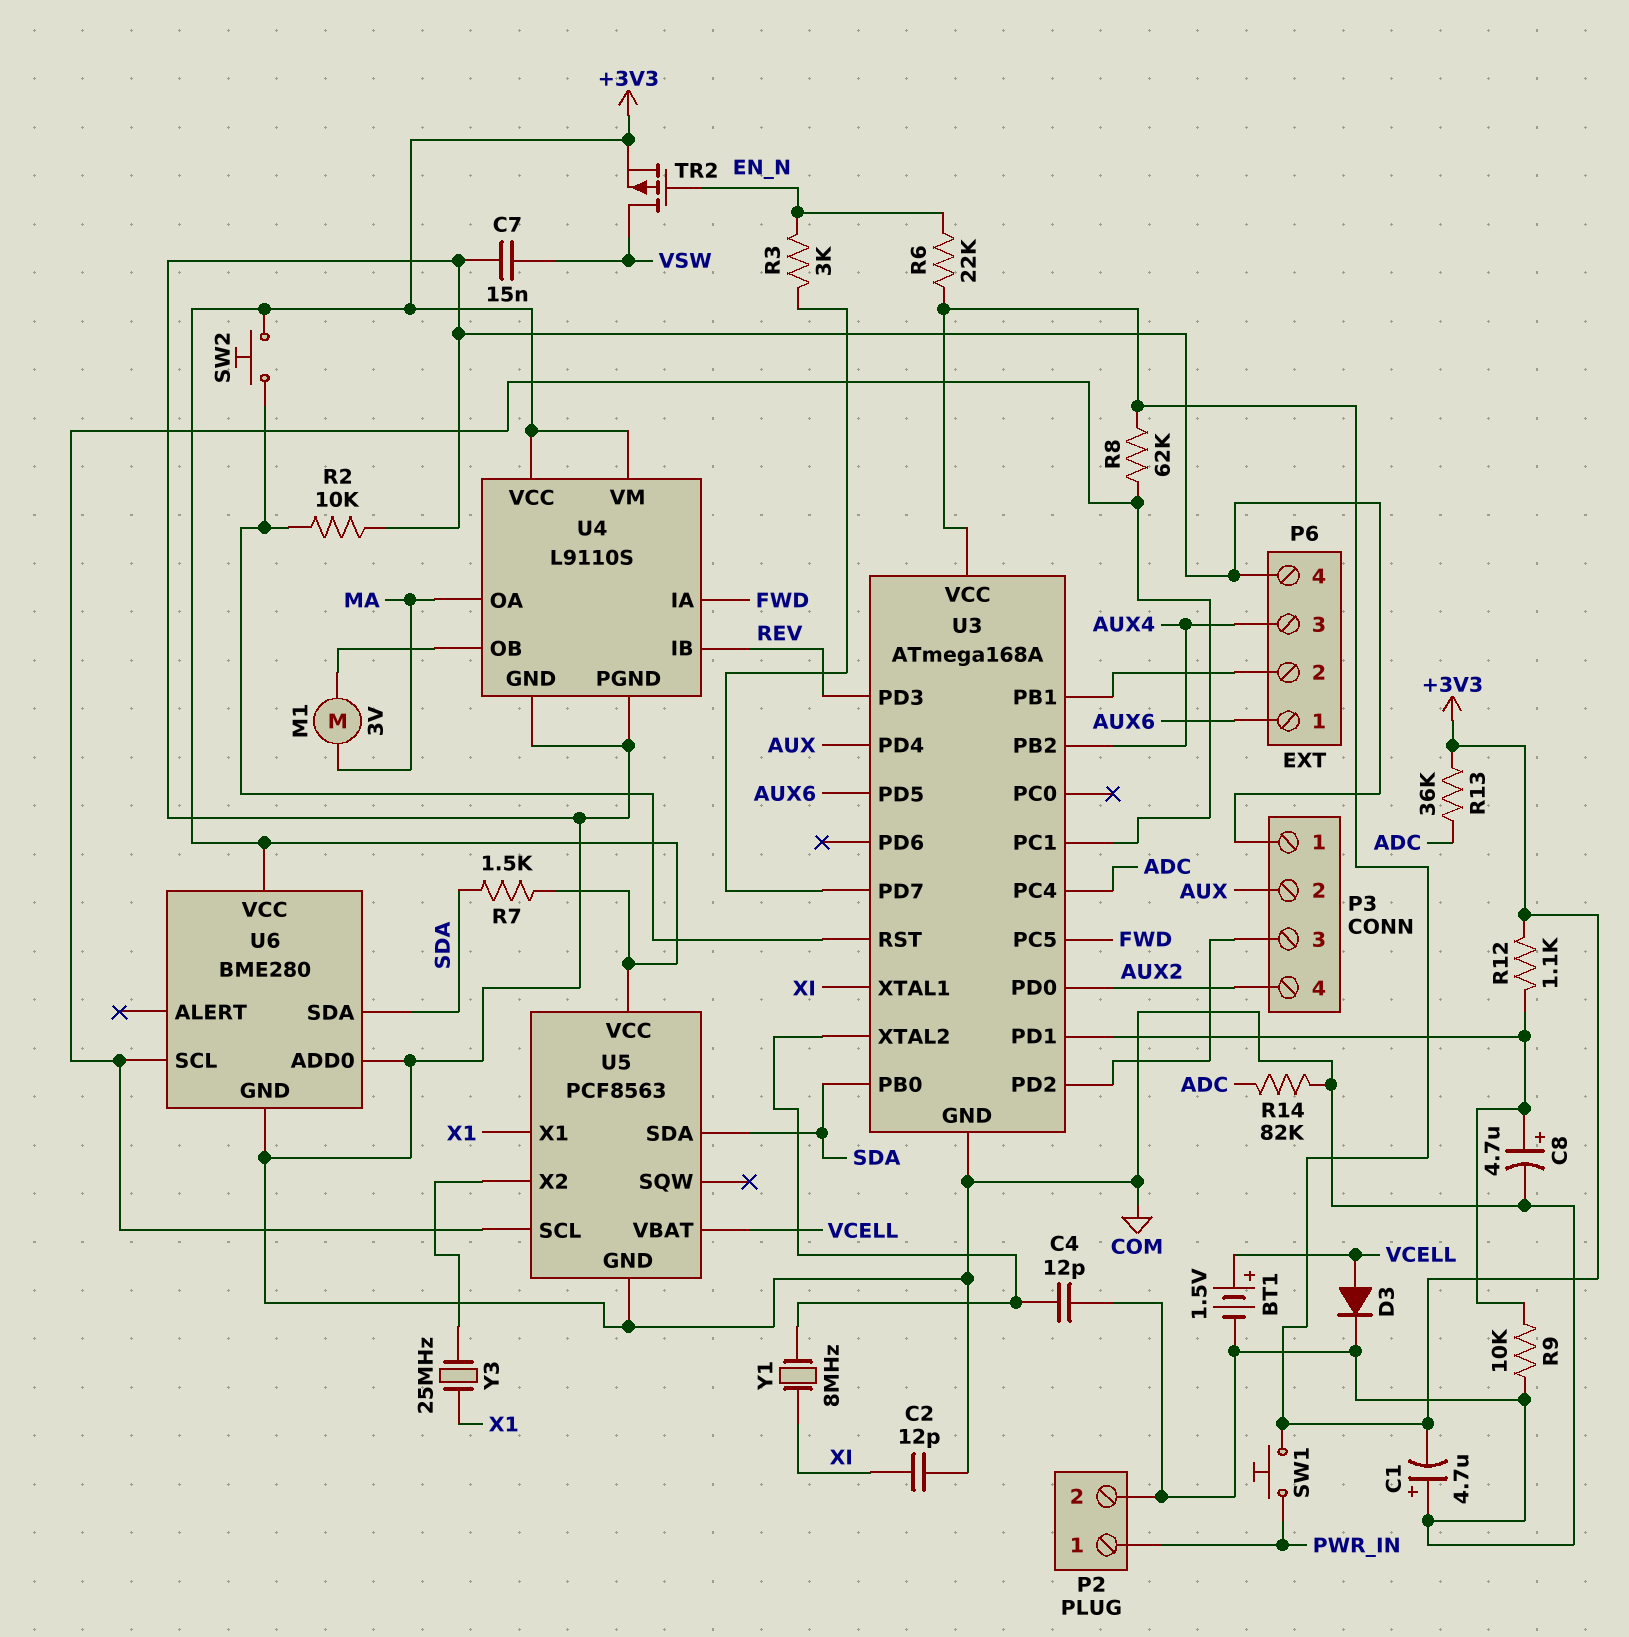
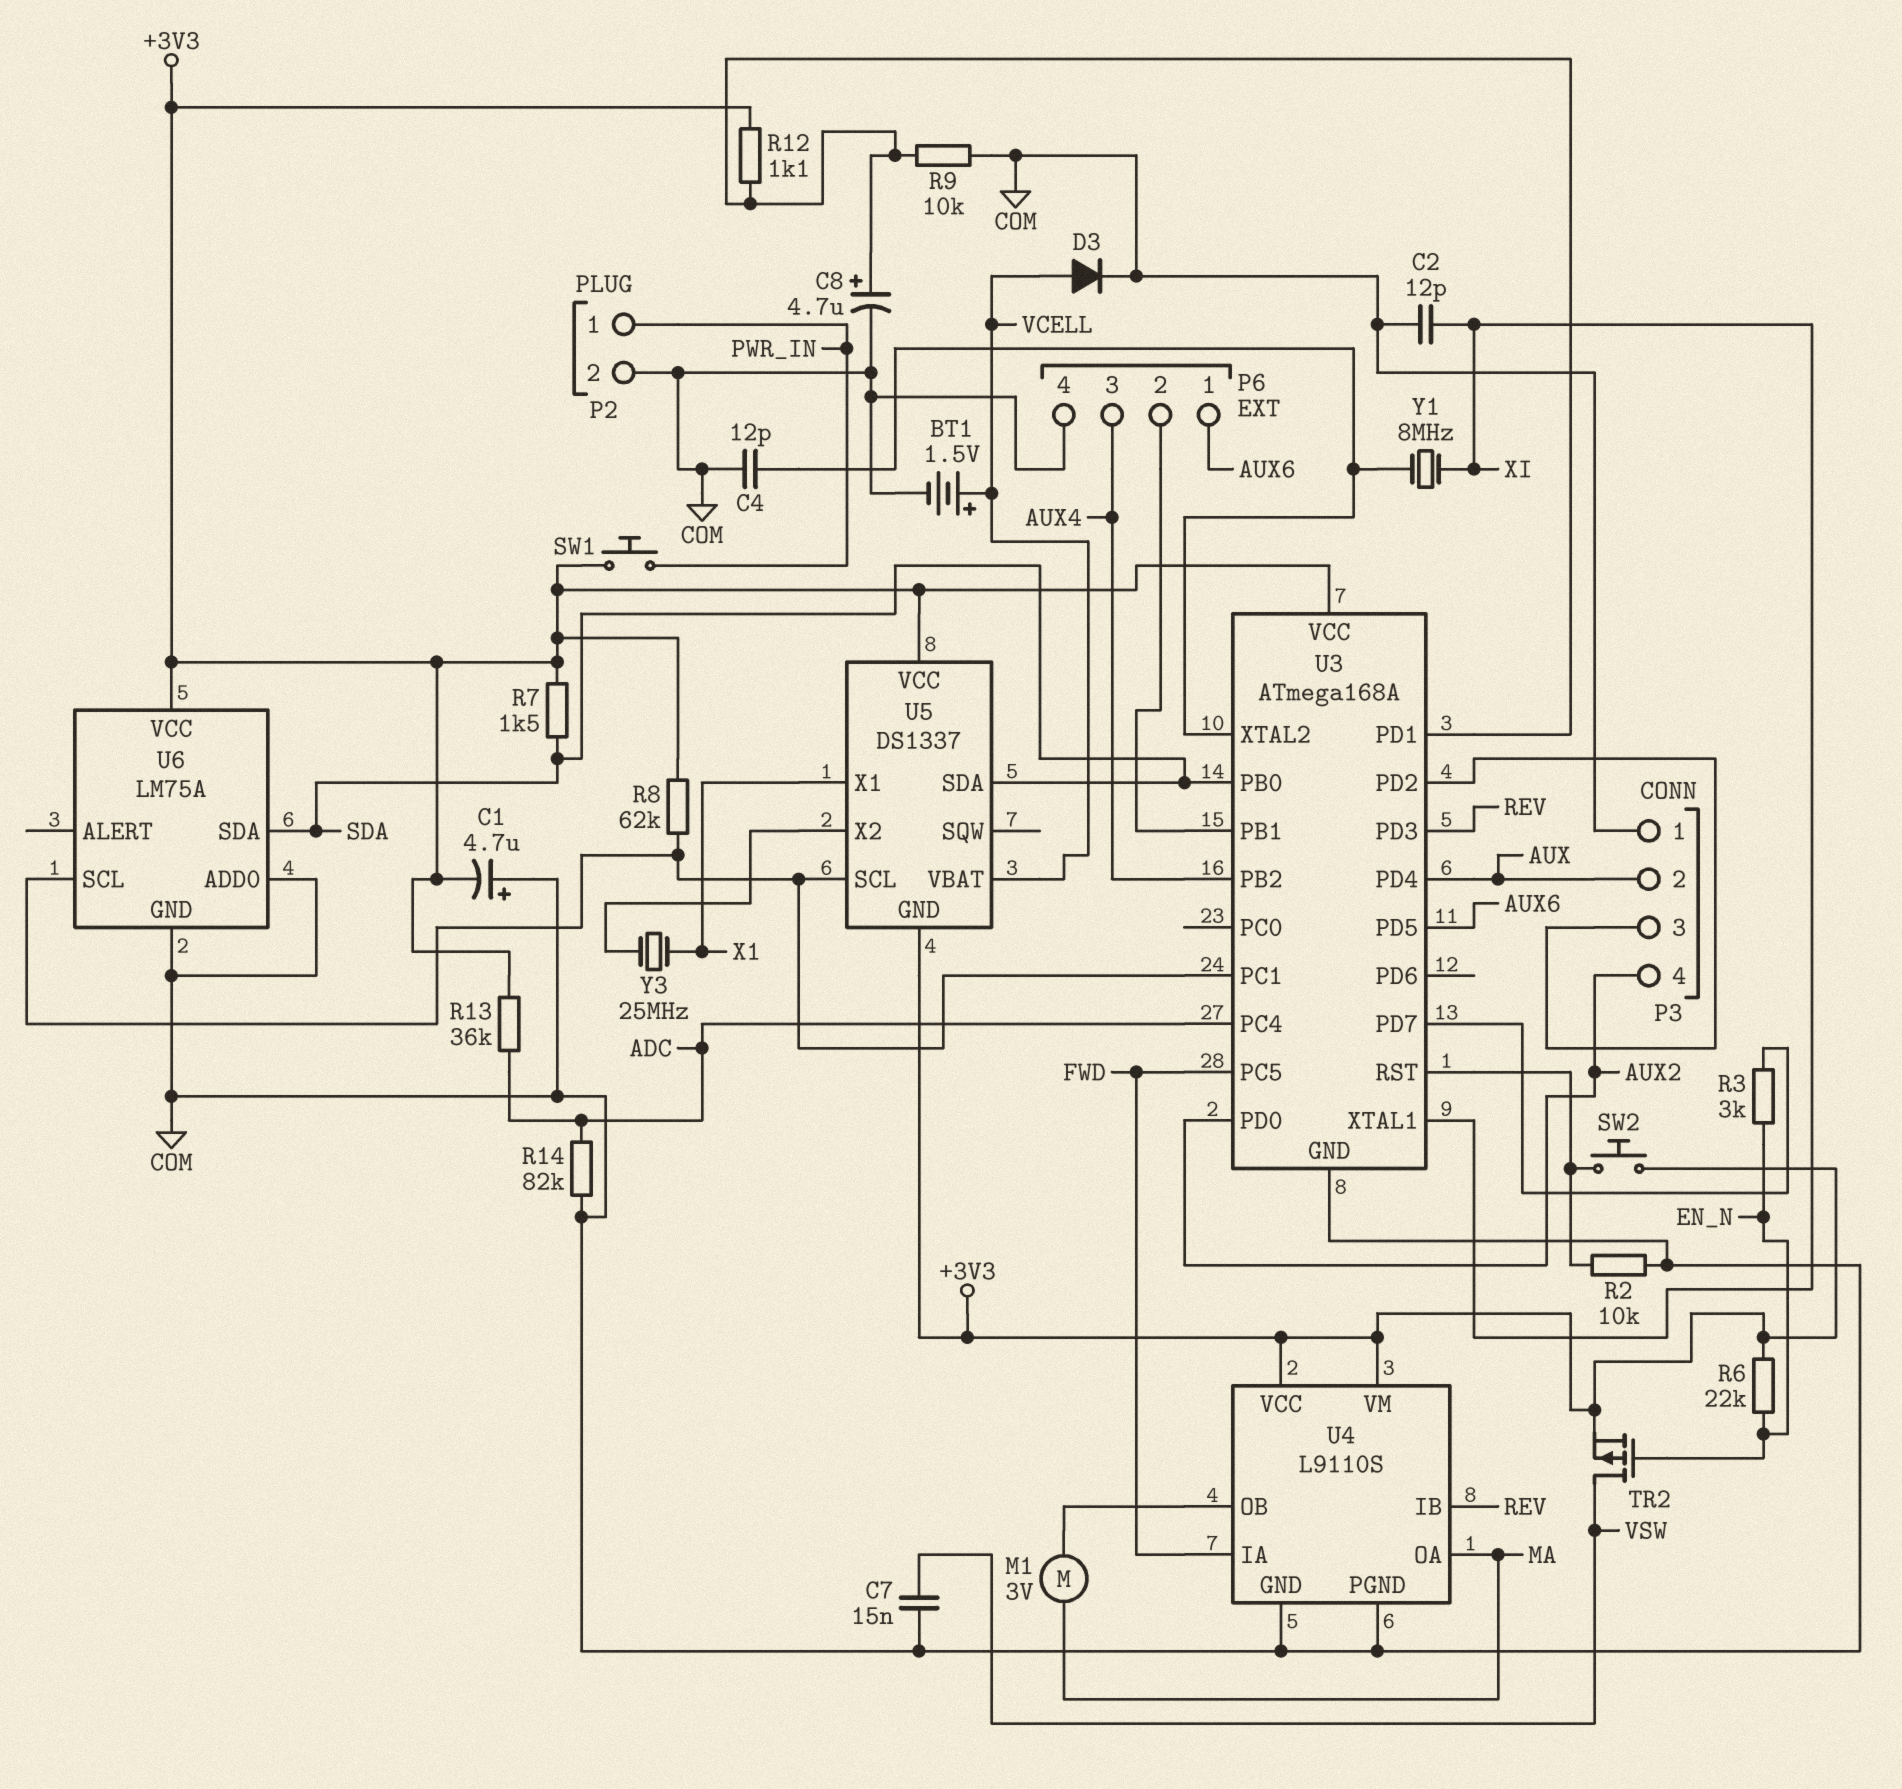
U5: PCF8563 -> DS1337
U5 pin GND: COM -> +3V3
U6: BME280 -> LM75A

